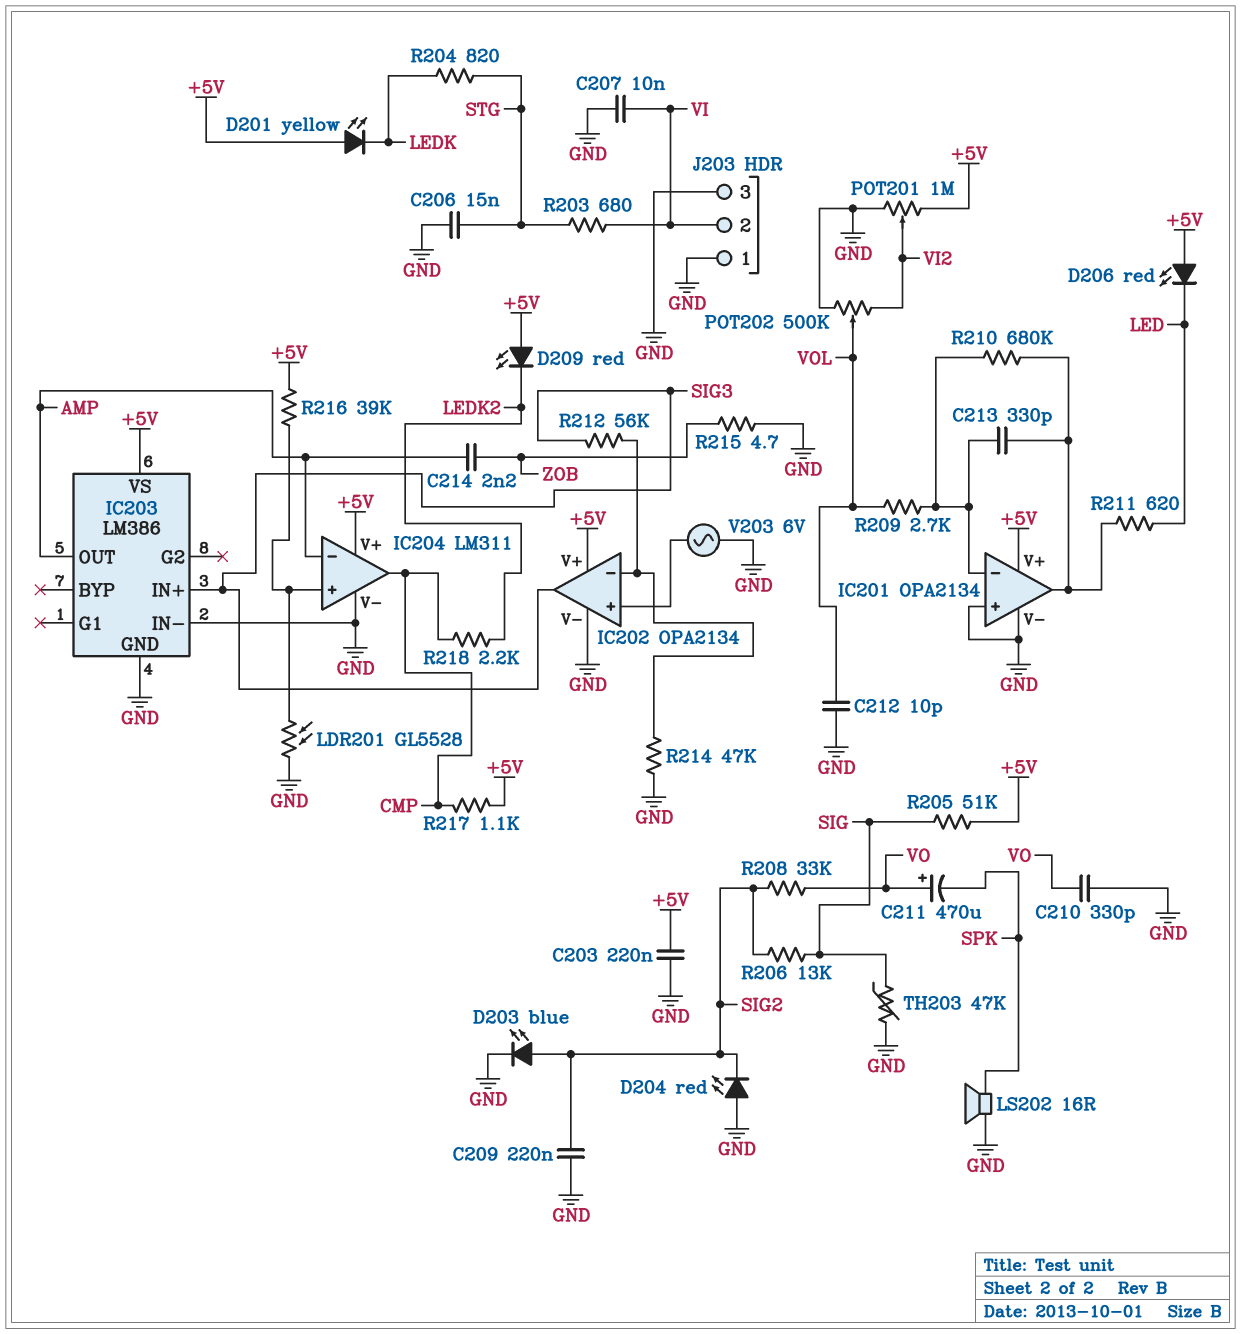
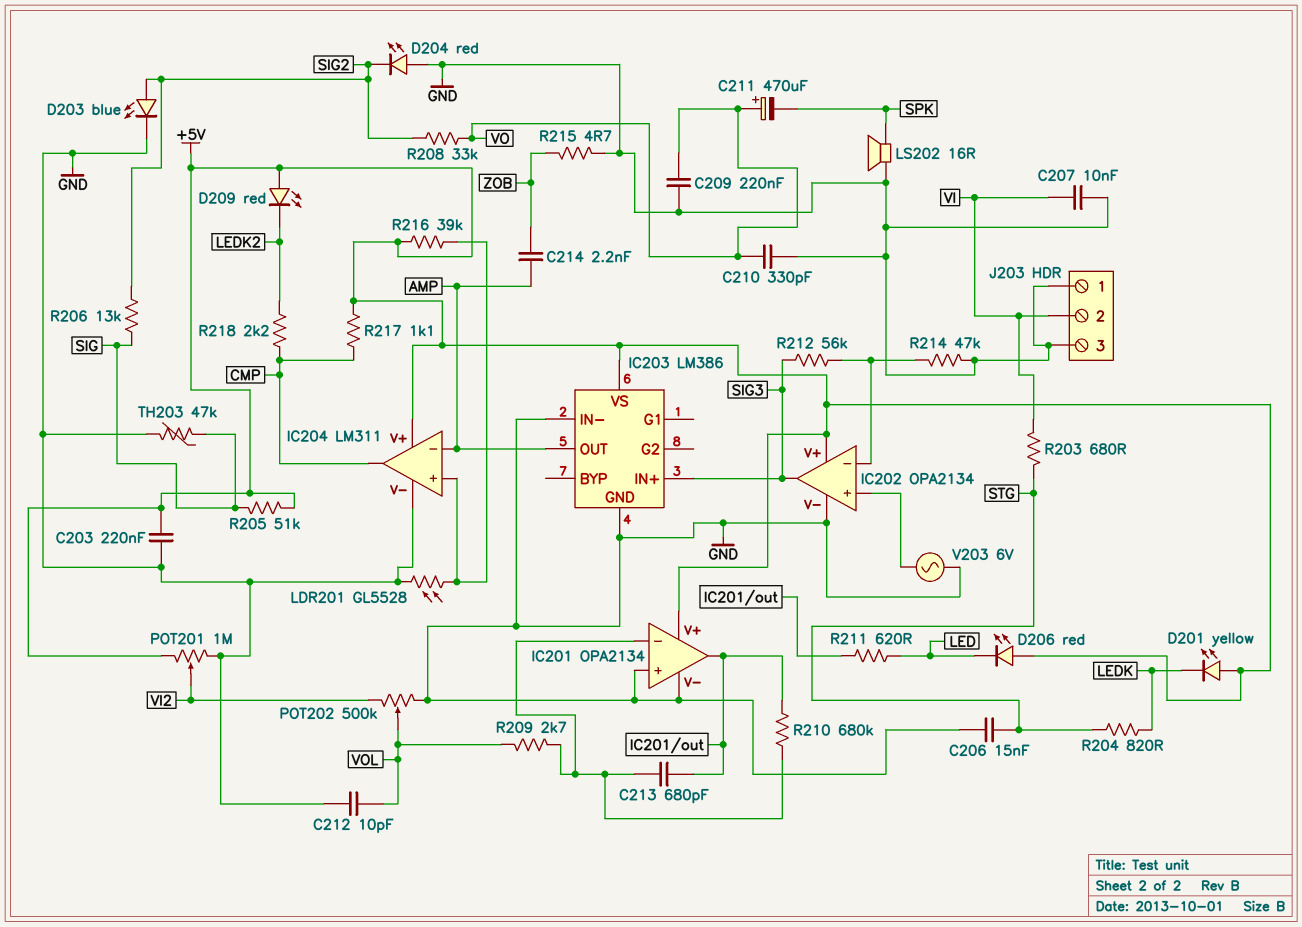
C209: 220nF (GND, SIG2) -> 220nF (GND, VO)
C213: 330pF (IC201/in-, IC201/out) -> 680pF (IC201/in-, IC201/out)

